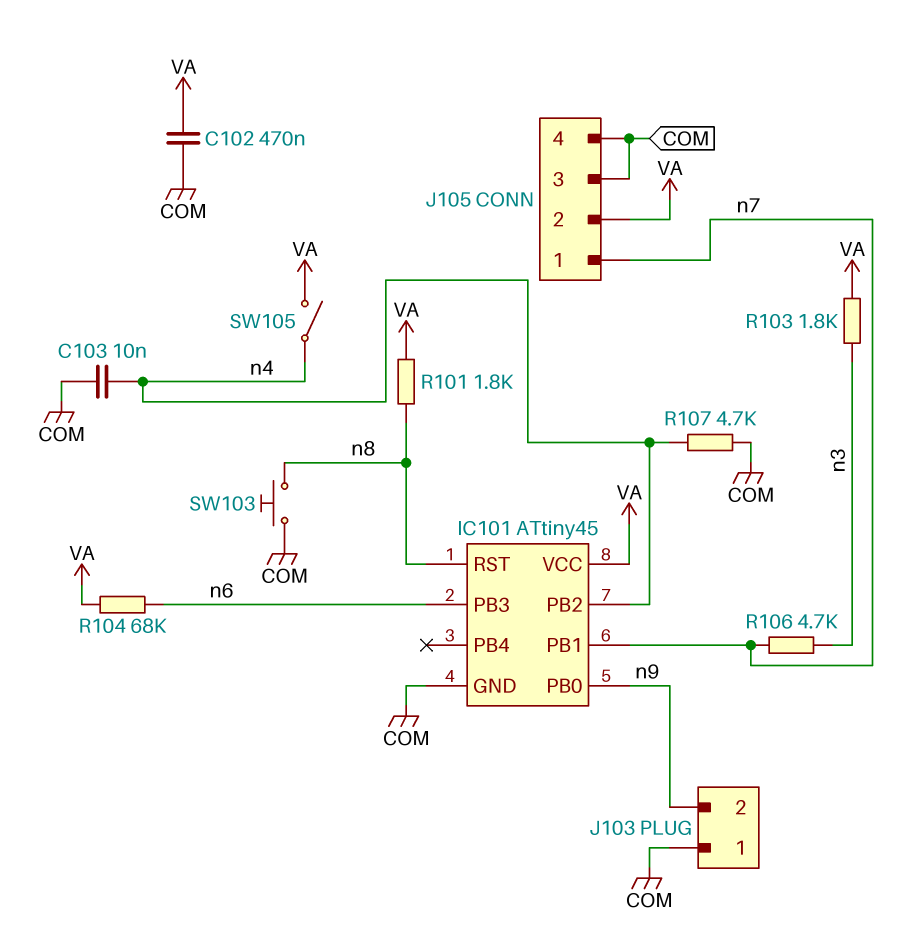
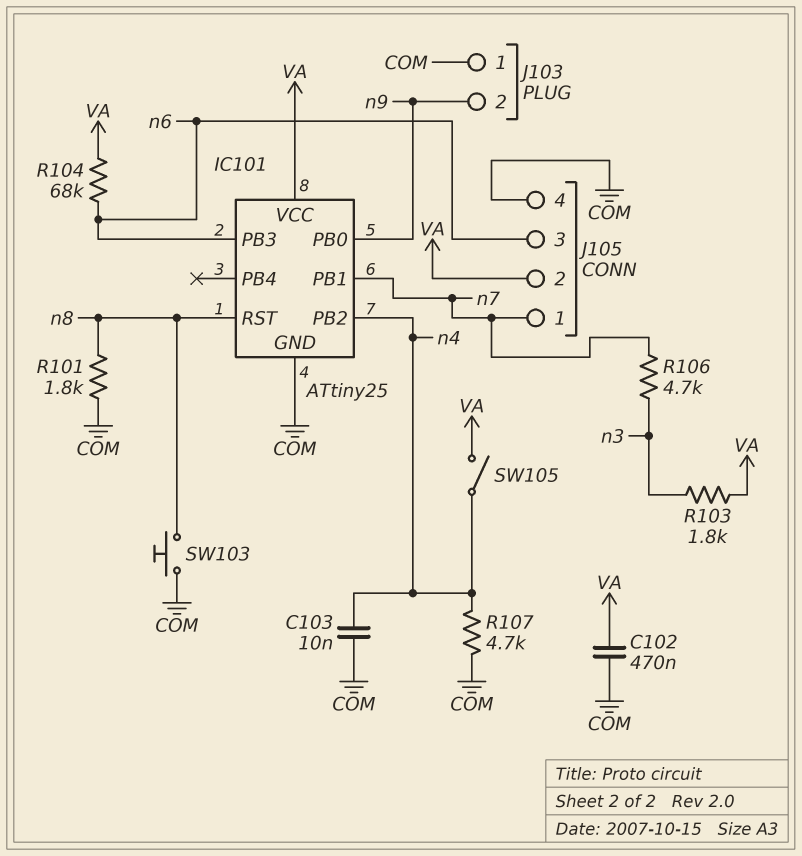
IC101: ATtiny45 -> ATtiny25
J105 pin 3: COM -> n6
R101: 1.8k (VA, n8) -> 1.8k (COM, n8)

